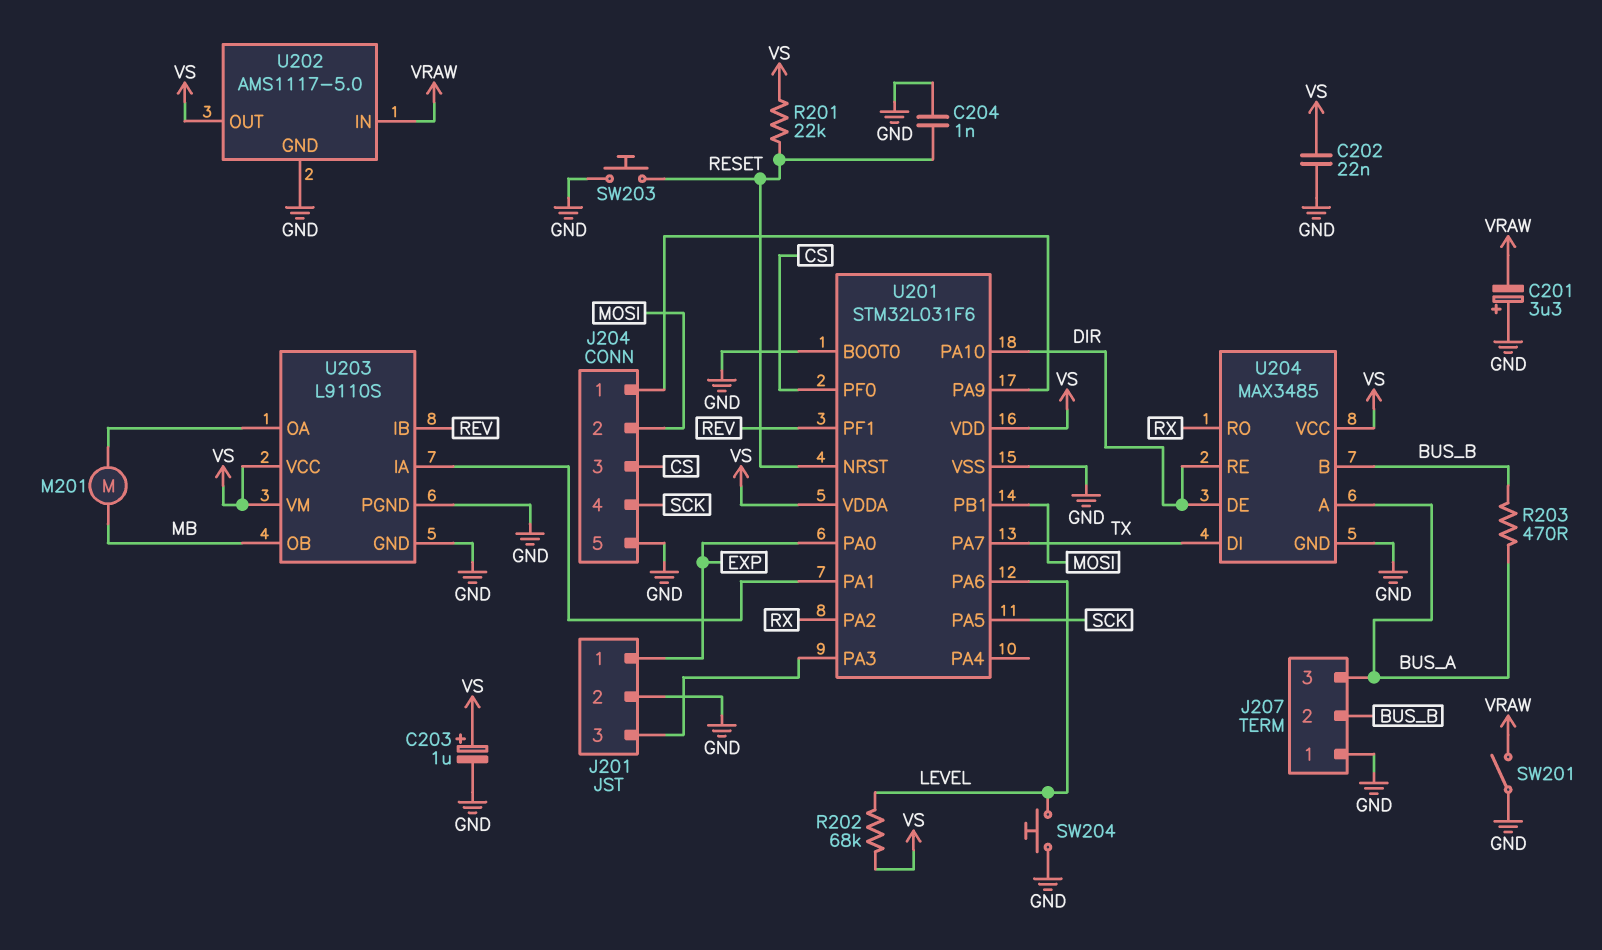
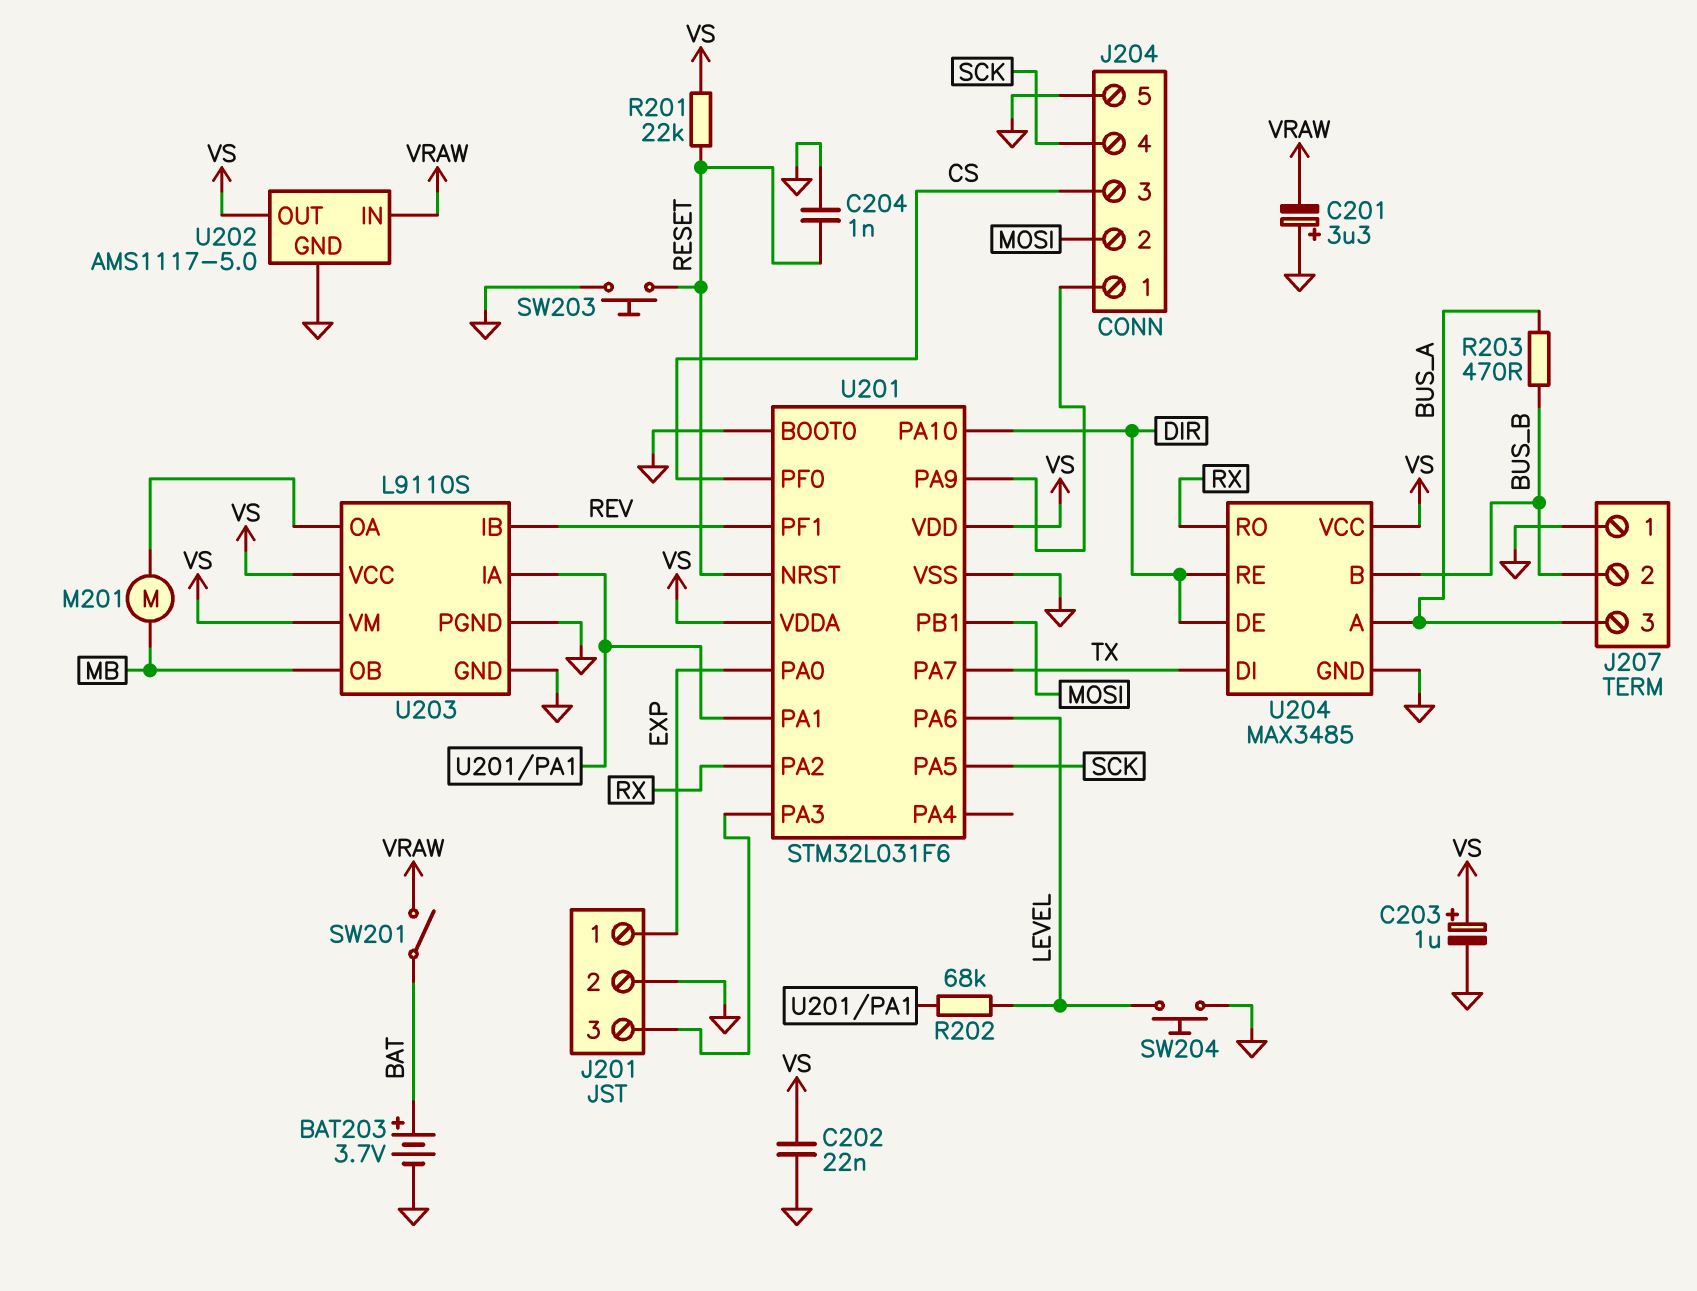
BAT203: none -> 3.7V (plus BAT, minus GND)
R202: 68k (LEVEL, VS) -> 68k (LEVEL, U201/PA1)
SW201: switch (GND, VRAW) -> switch (BAT, VRAW)

